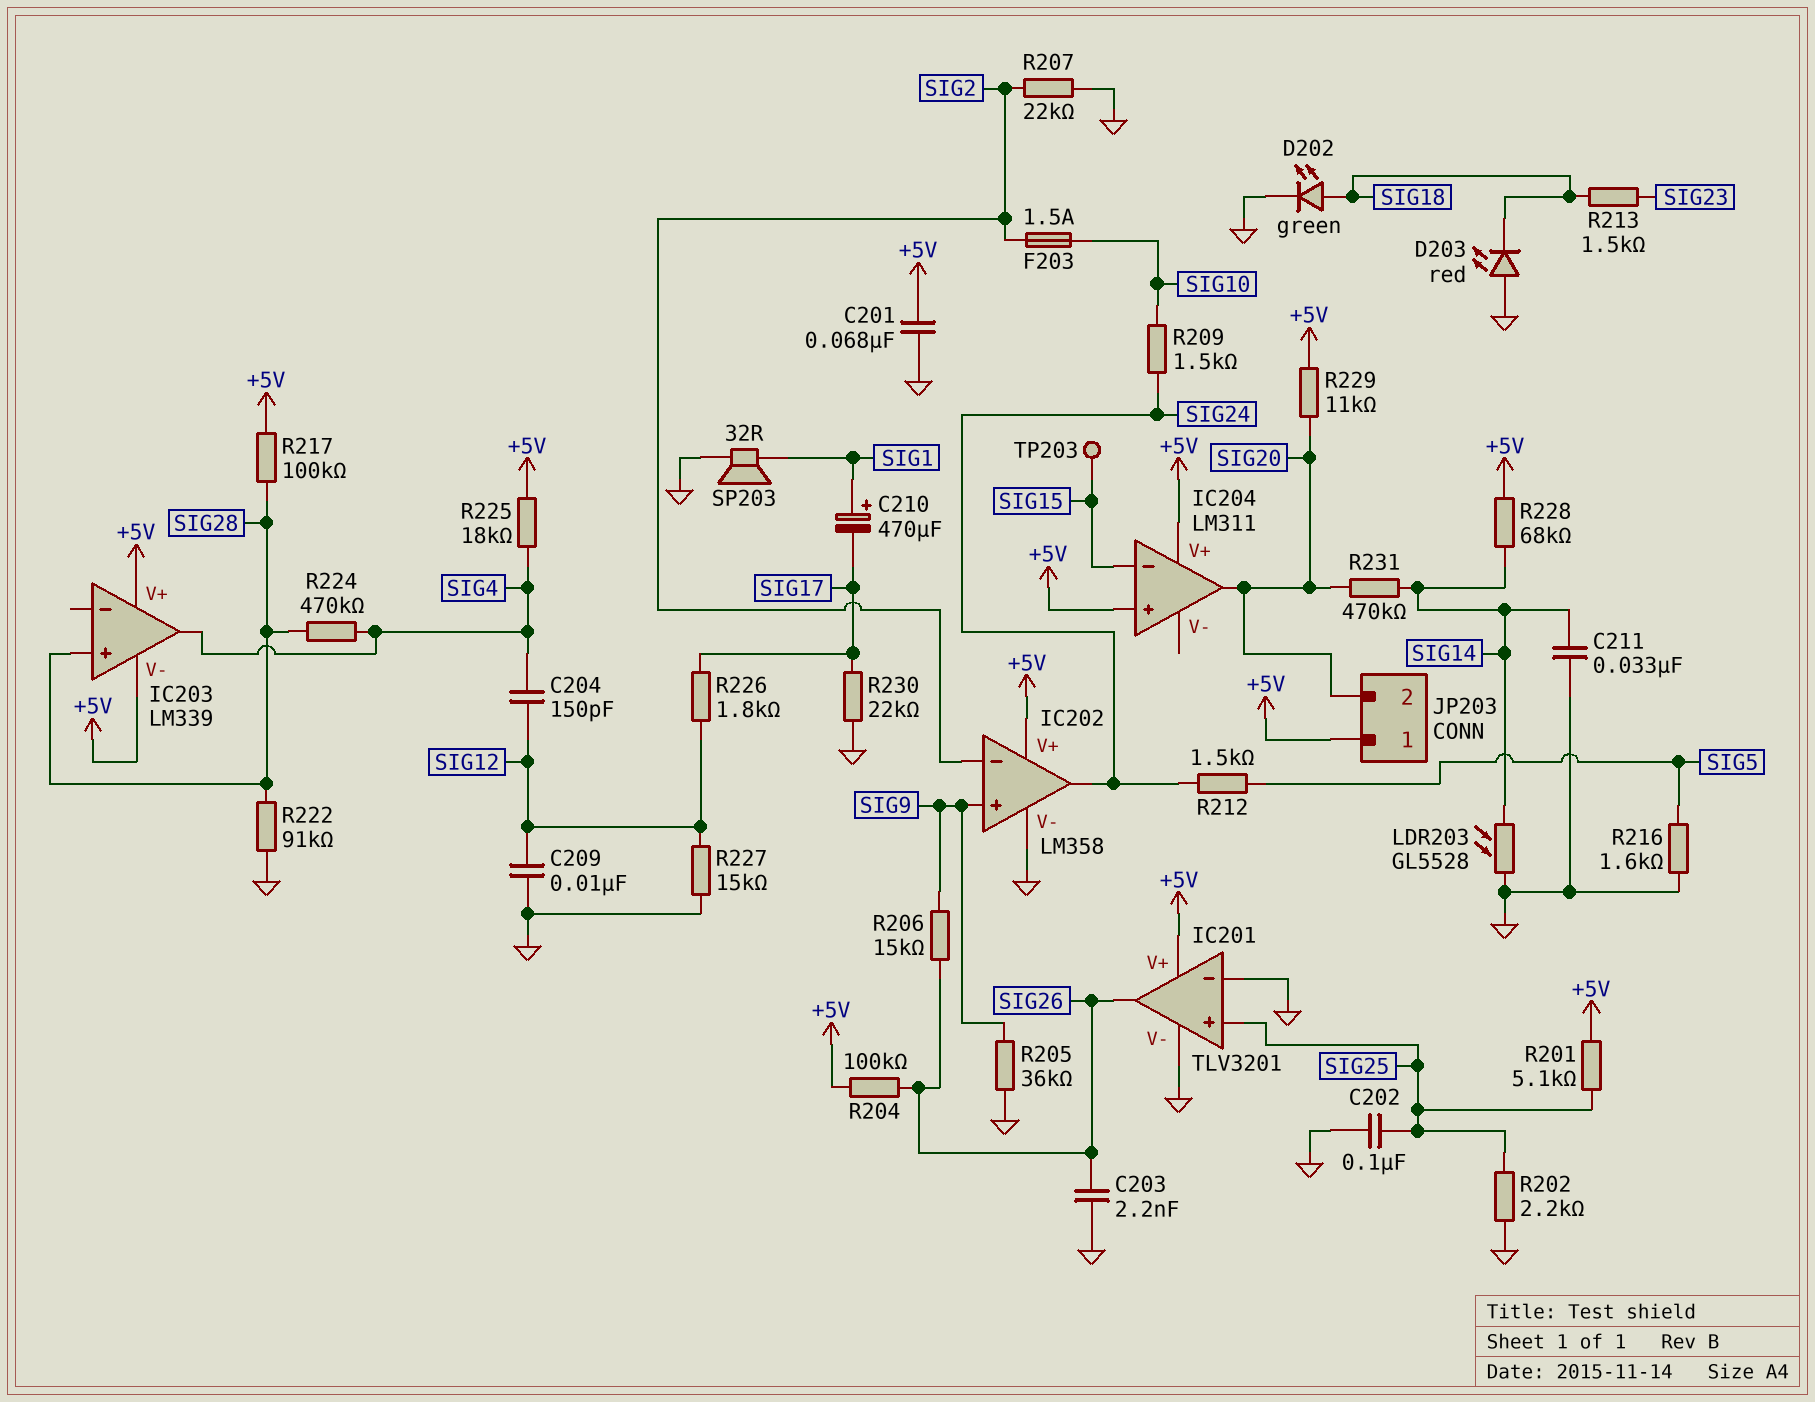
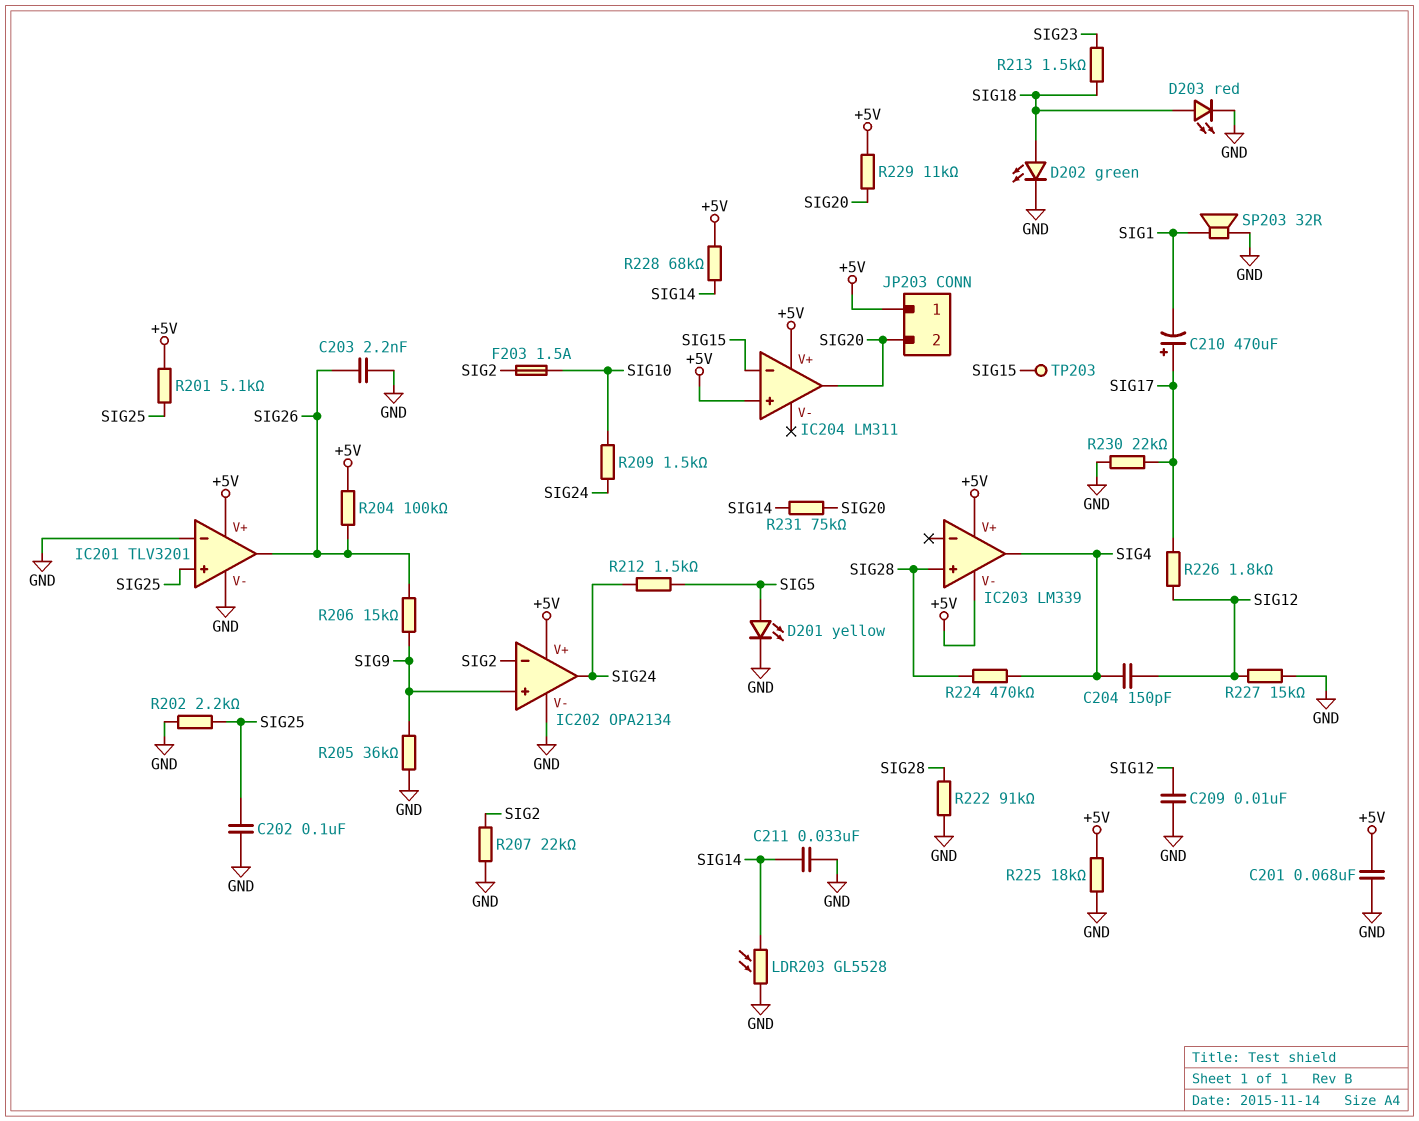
C210: 470uF (plus SIG1, minus SIG17) -> 470uF (plus SIG17, minus SIG1)
D201: none -> LED yellow (A SIG5, K GND)
D203: LED red (A GND, K SIG18) -> LED red (A SIG18, K GND)
IC202: LM358 -> OPA2134
R216: 1.6k (GND, SIG5) -> none
R217: 100k (+5V, SIG28) -> none
R225: 18k (+5V, SIG4) -> 18k (+5V, GND)
R231: 470k (SIG14, SIG20) -> 75k (SIG14, SIG20)

